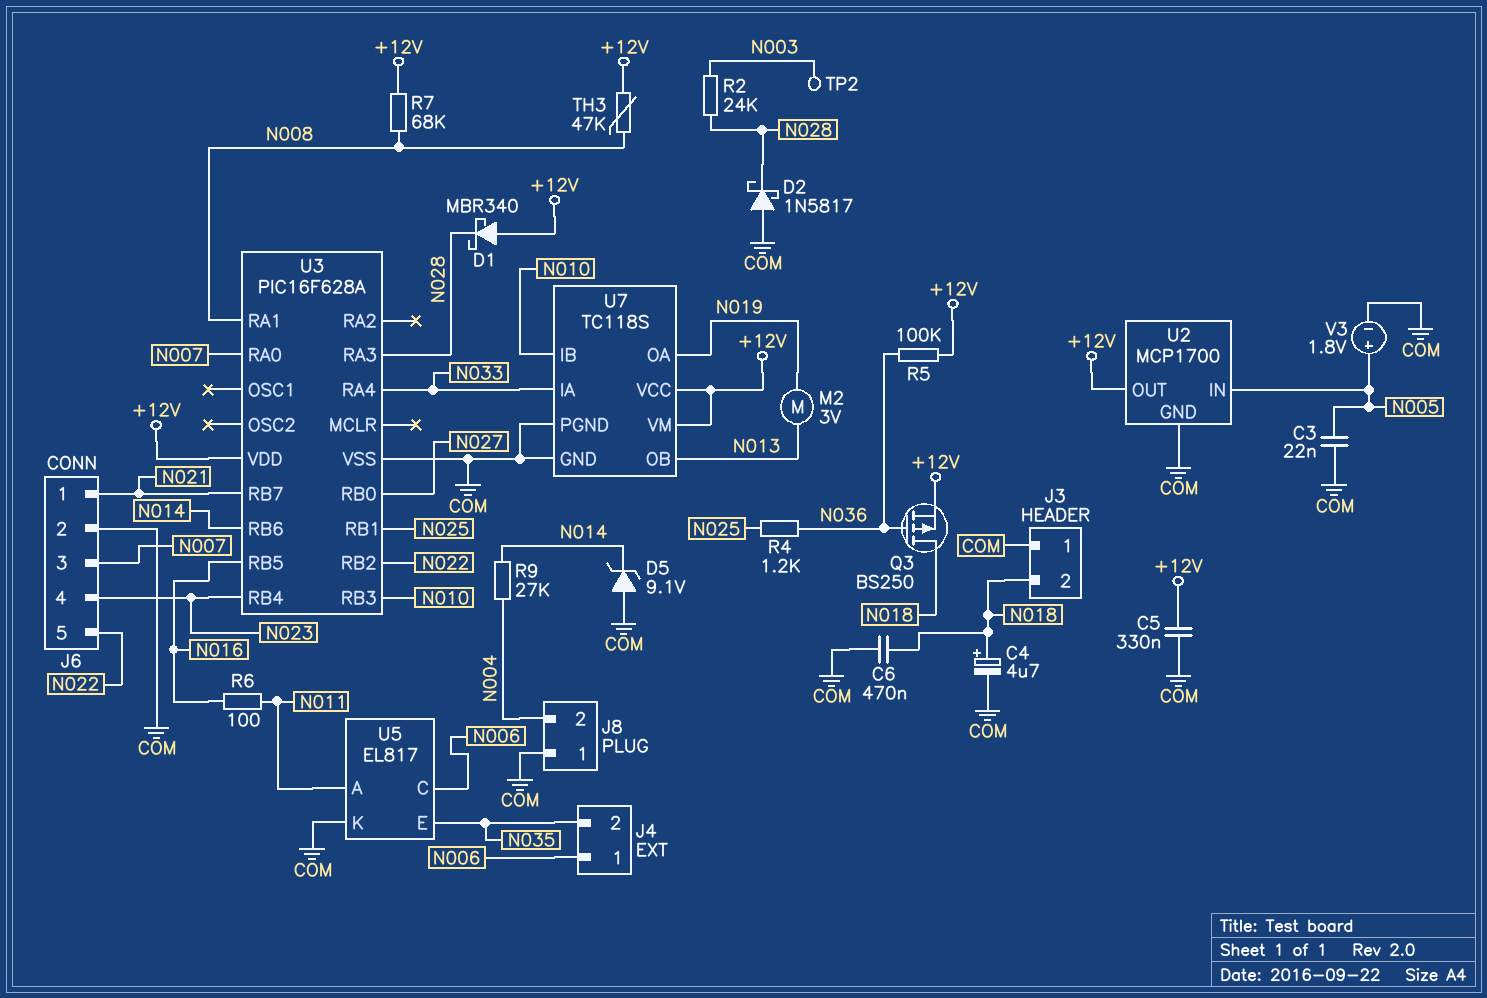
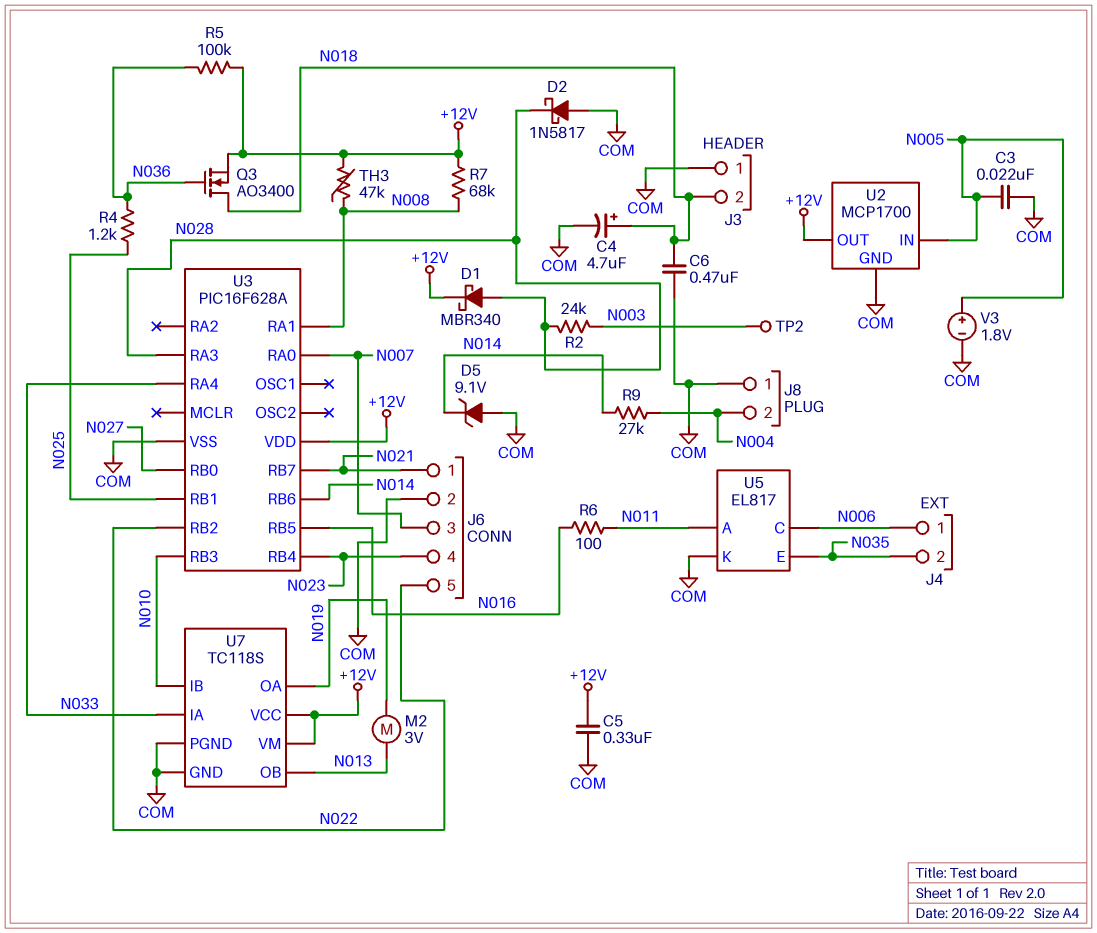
D1: schottky MBR340 (A +12V, K N028) -> schottky MBR340 (A N028, K +12V)
Q3: PMOS BS250 (G N036, D N018, S +12V) -> NMOS AO3400 (G N036, D N018, S +12V)

